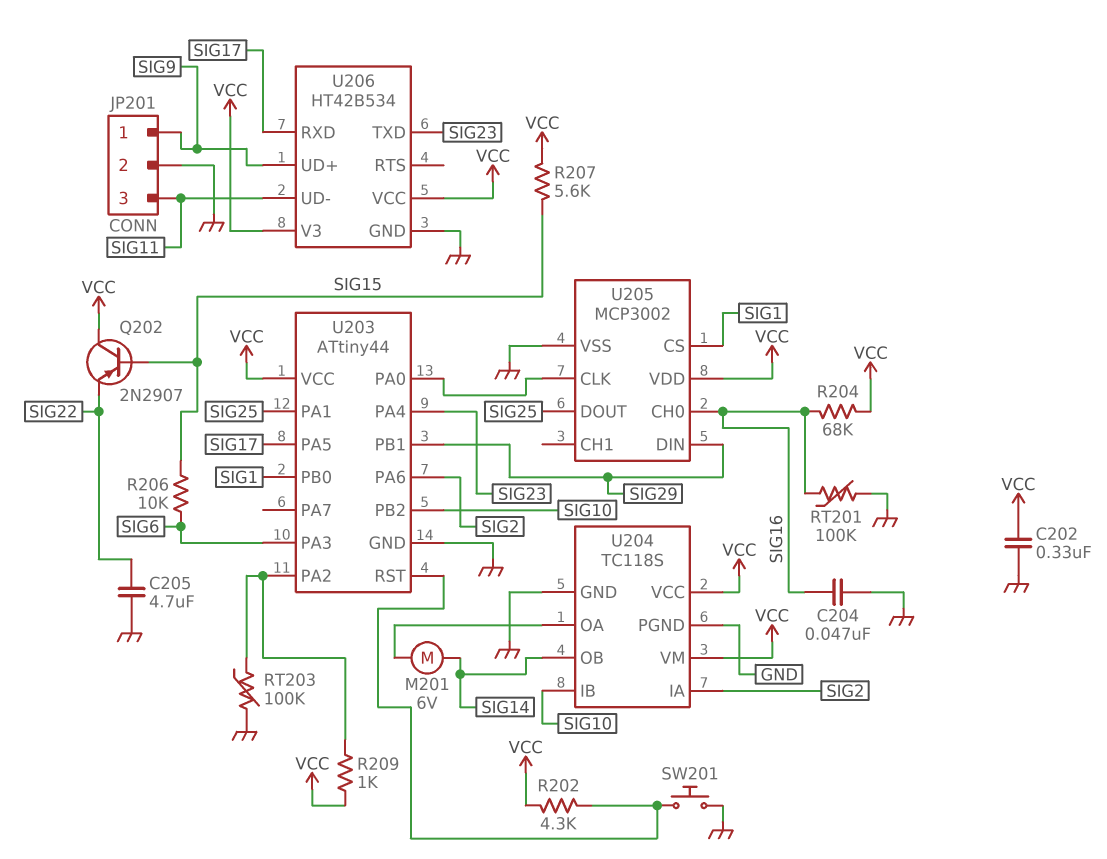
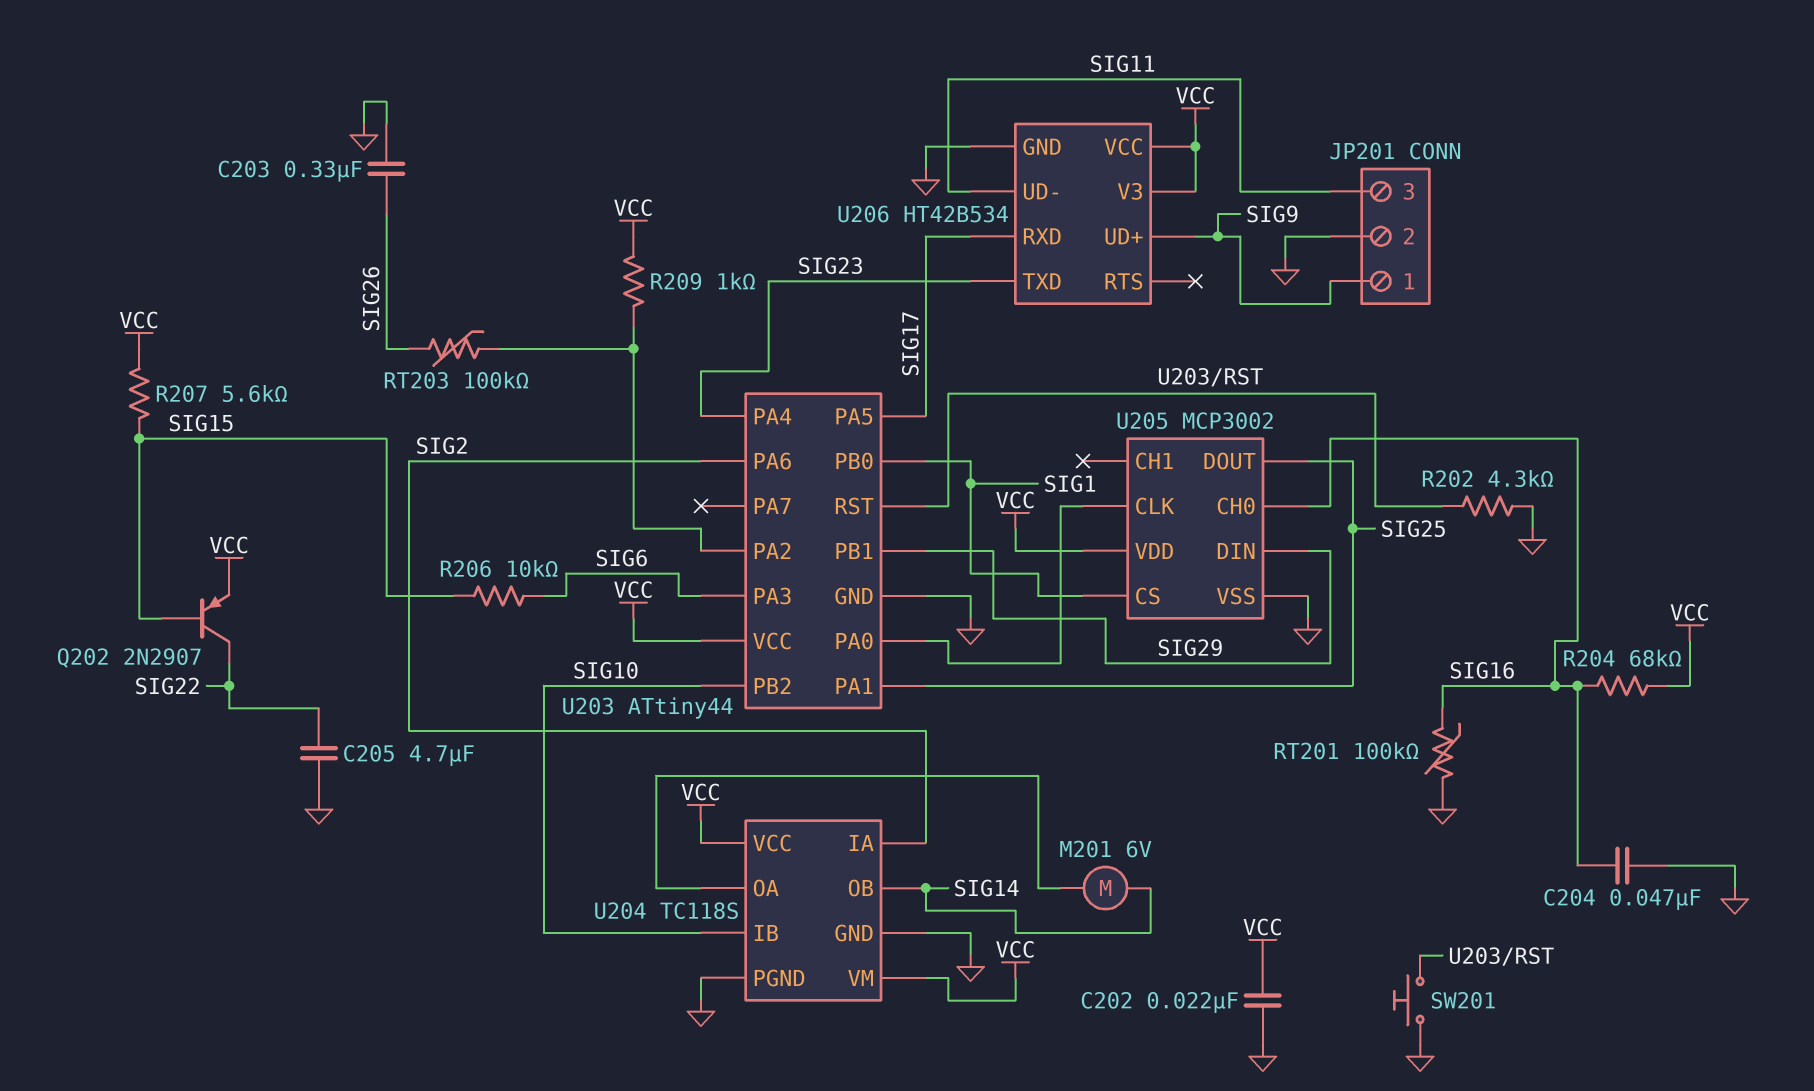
C202: 330nF (GND, VCC) -> 22nF (GND, VCC)
C203: none -> 330nF (GND, SIG26)
Q202: PNP 2N2907 (B SIG15, C VCC, E SIG22) -> PNP 2N2907 (B SIG15, C SIG22, E VCC)
R202: 4.3k (U203/RST, VCC) -> 4.3k (GND, U203/RST)
RT203: 100k (GND, U203/PA2) -> 100k (SIG26, U203/PA2)

